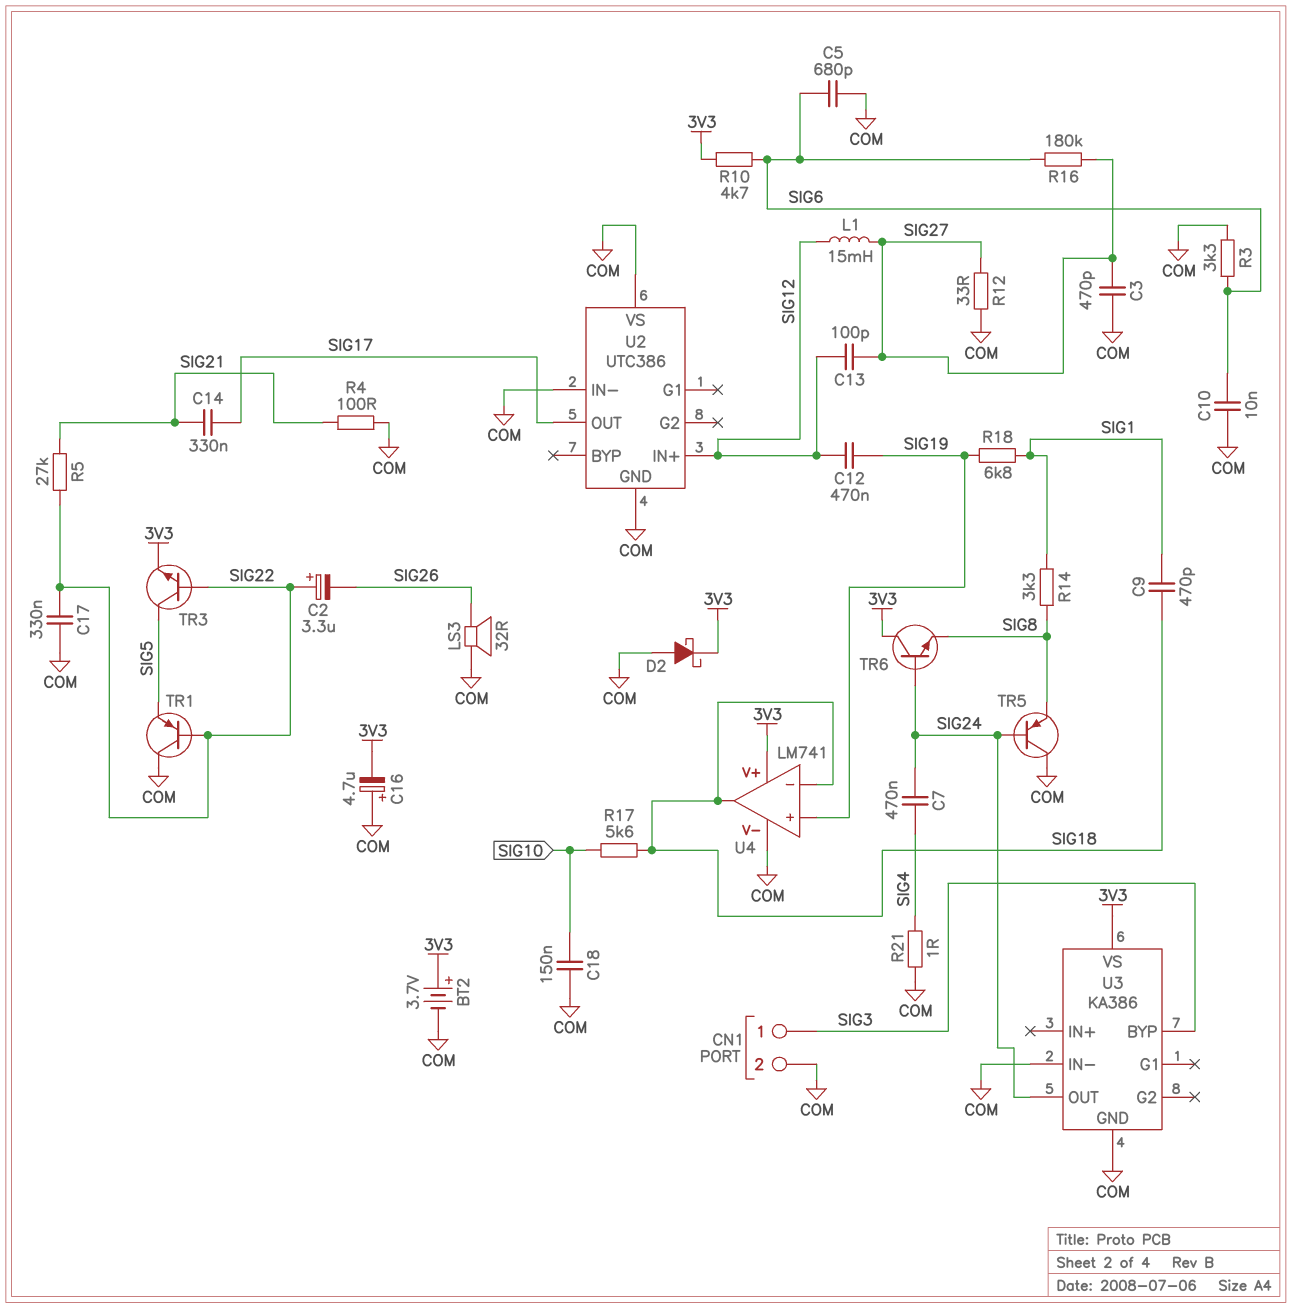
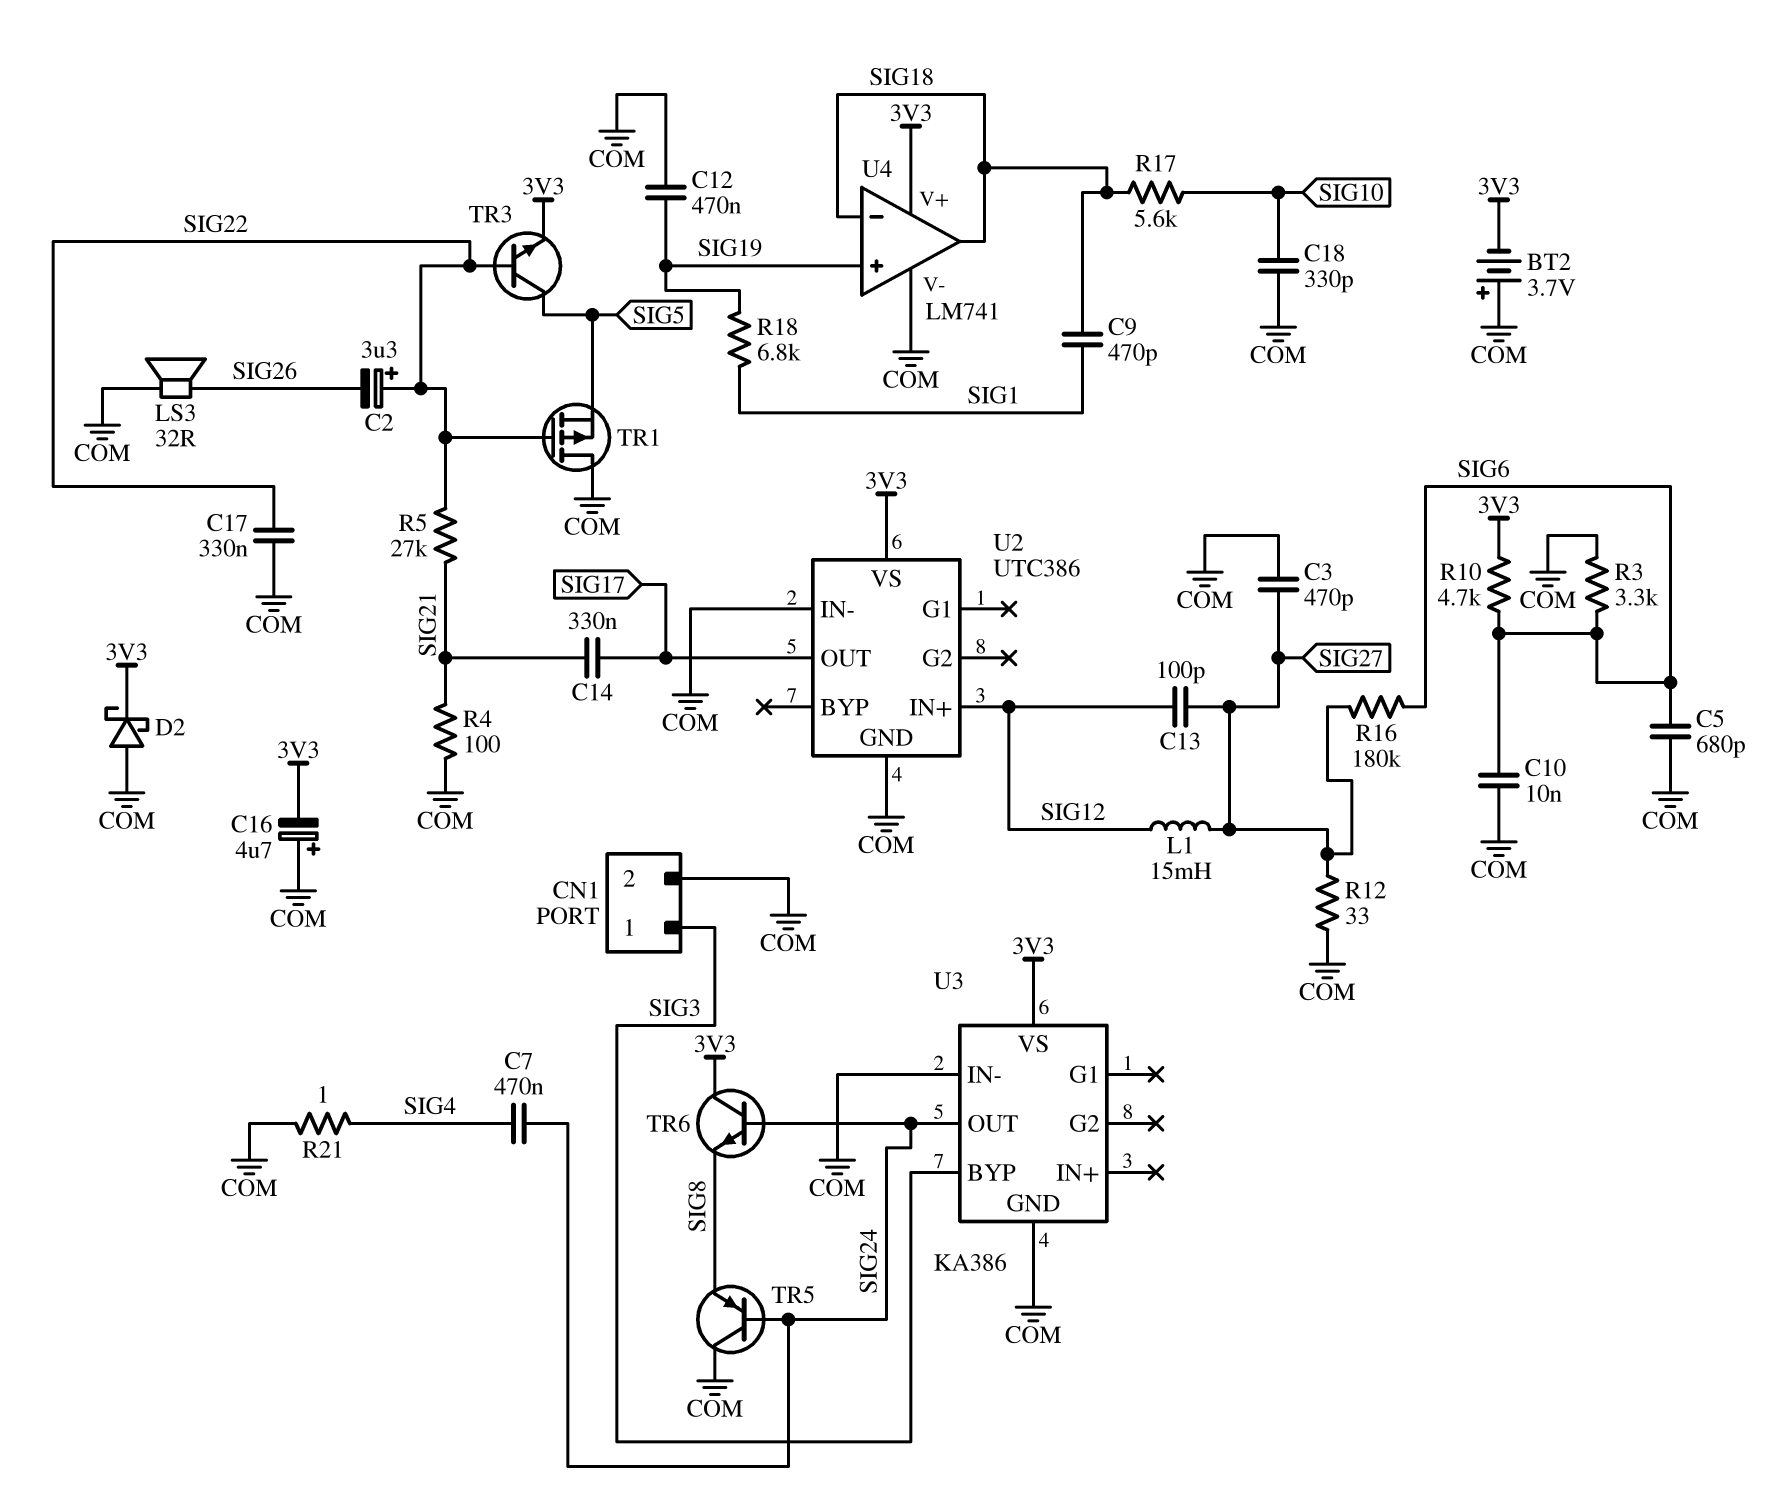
BT2: 3.7V (plus 3V3, minus COM) -> 3.7V (plus COM, minus 3V3)
C12: 470nF (SIG12, SIG19) -> 470nF (COM, SIG19)
C18: 150nF (COM, SIG10) -> 330pF (COM, SIG10)
R14: 3.3k (SIG1, SIG8) -> none
TR1: PNP (B SIG22, C COM, E SIG5) -> PMOS (G SIG22, D COM, S SIG5)
U2 pin VS: COM -> 3V3

